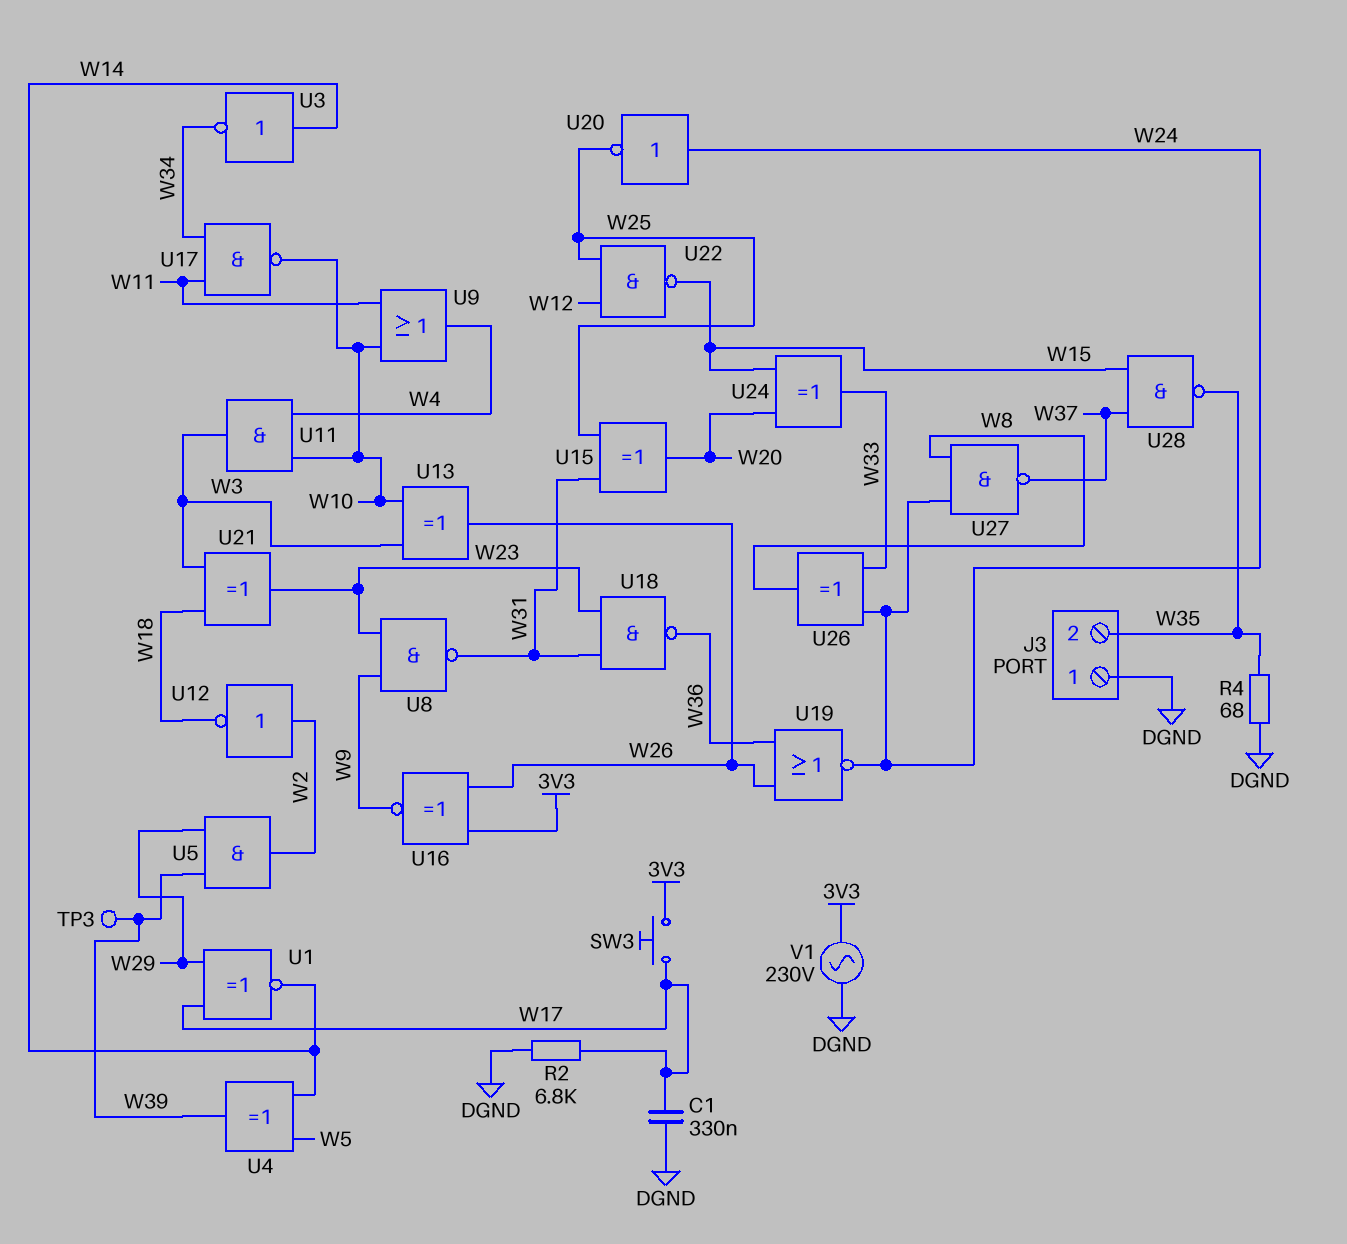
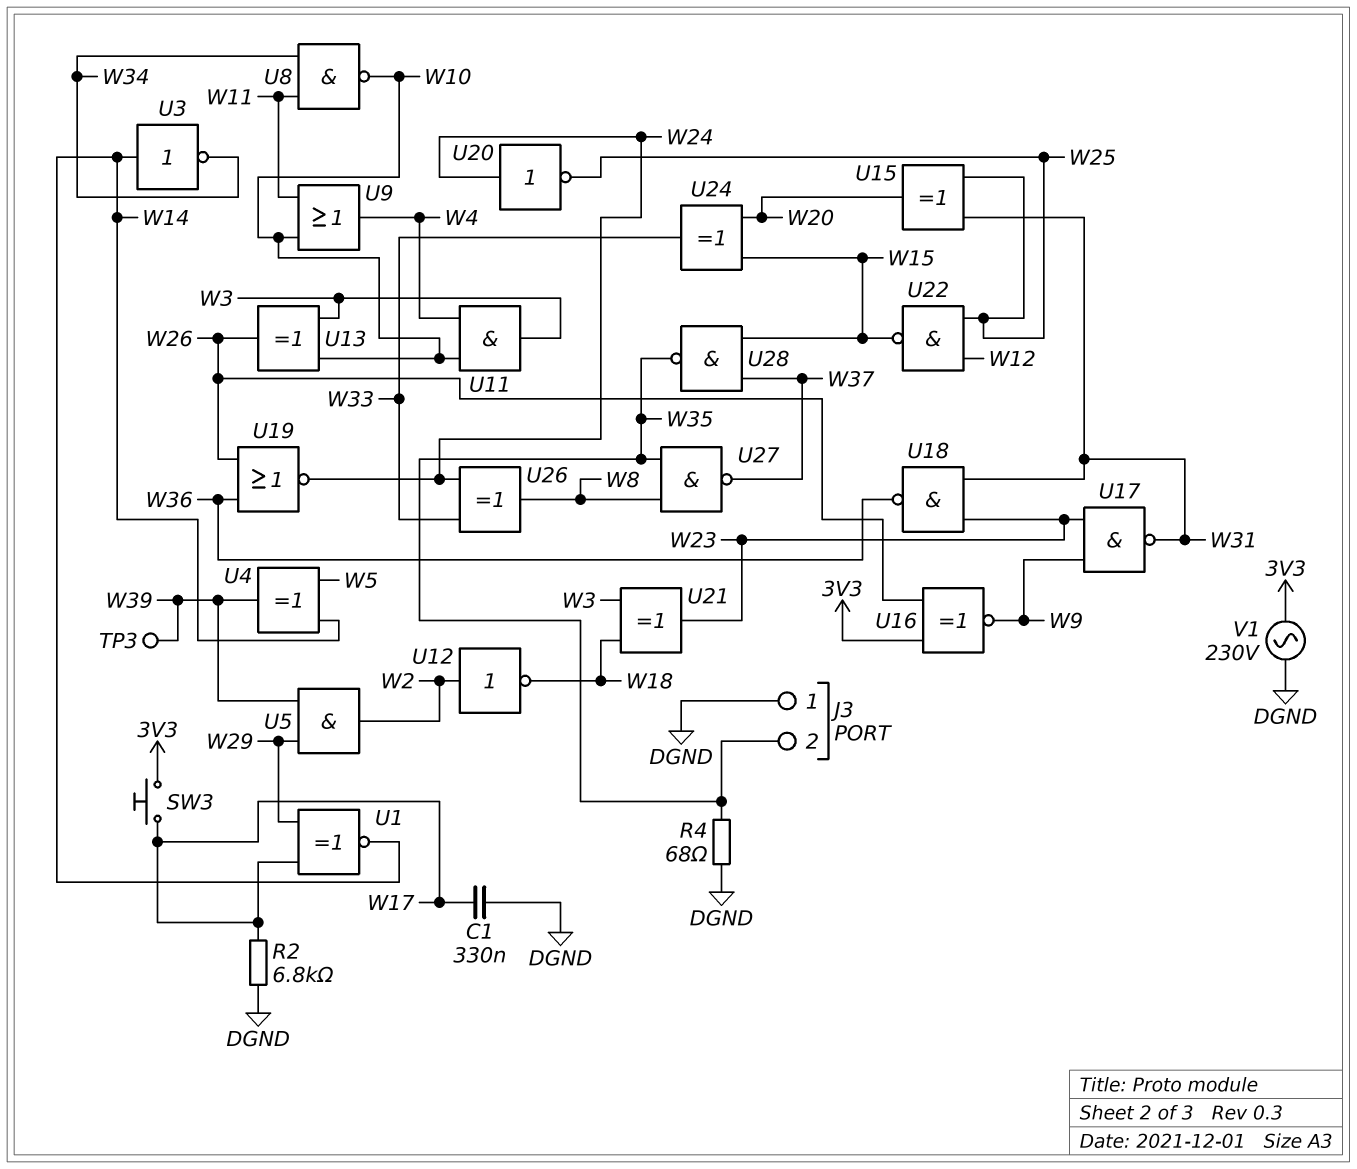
U8: NAND (in W9, in W23, out W31) -> NAND (in W11, in W34, out W10)
U17: NAND (in W11, in W34, out W10) -> NAND (in W9, in W23, out W31)
U27: NAND (in W8, in W24, out W37) -> NAND (in W8, in W35, out W37)

